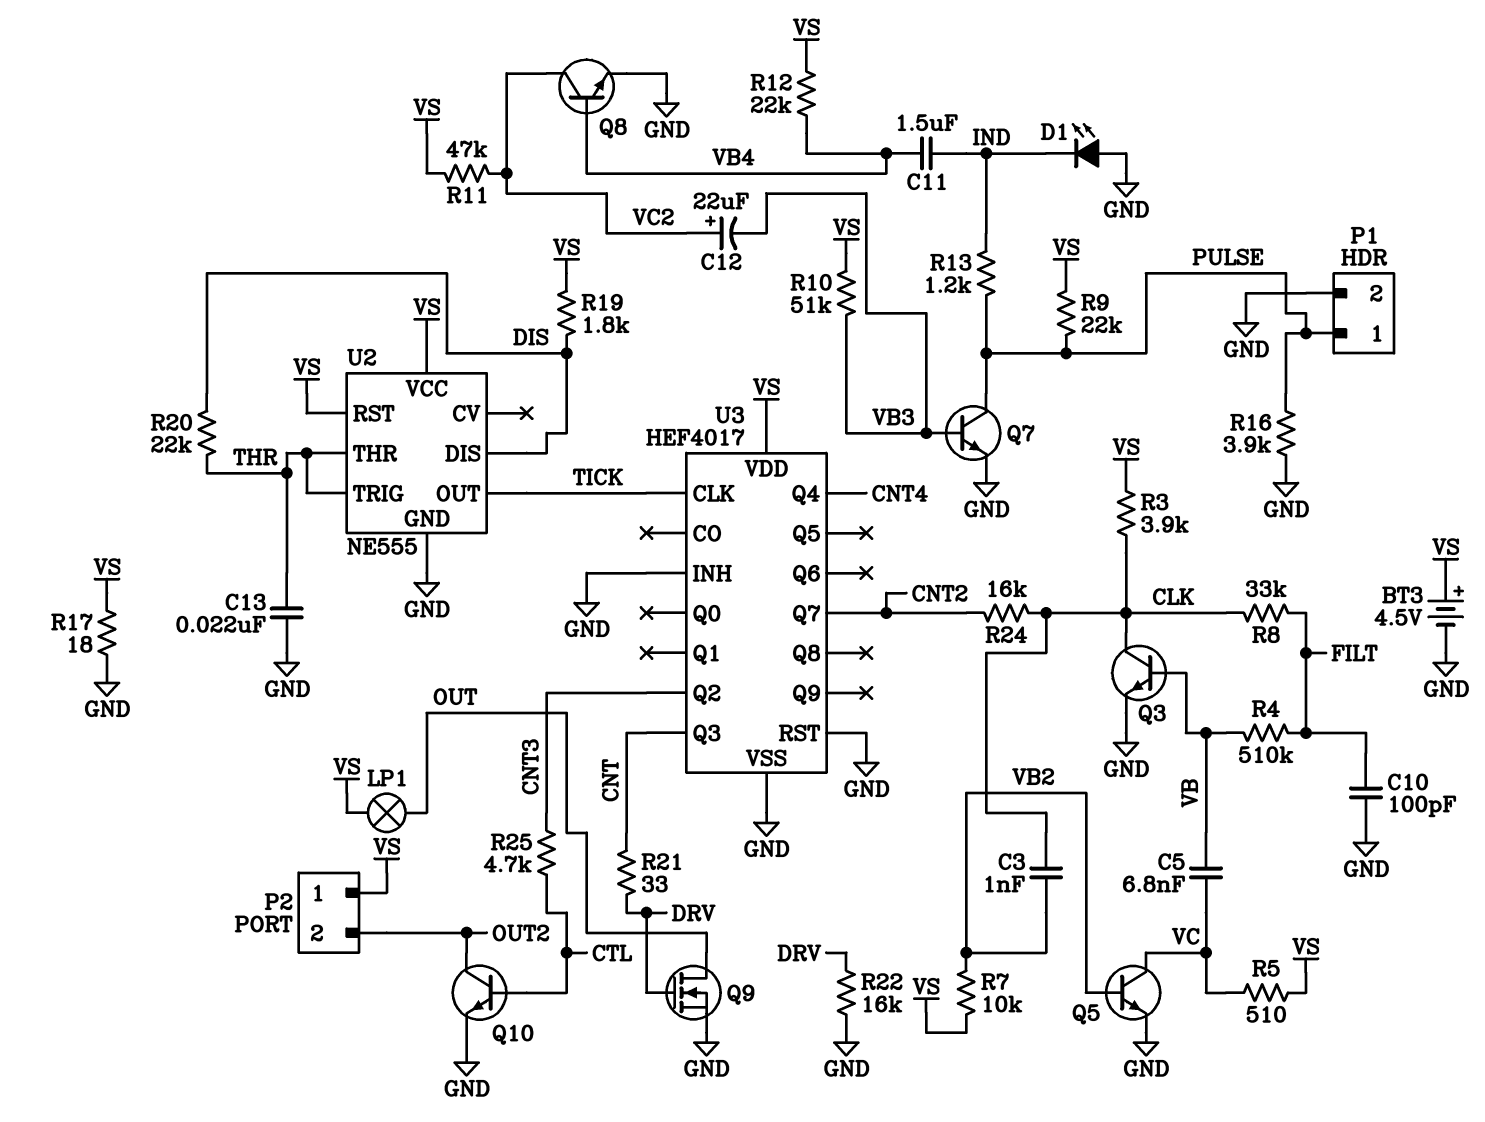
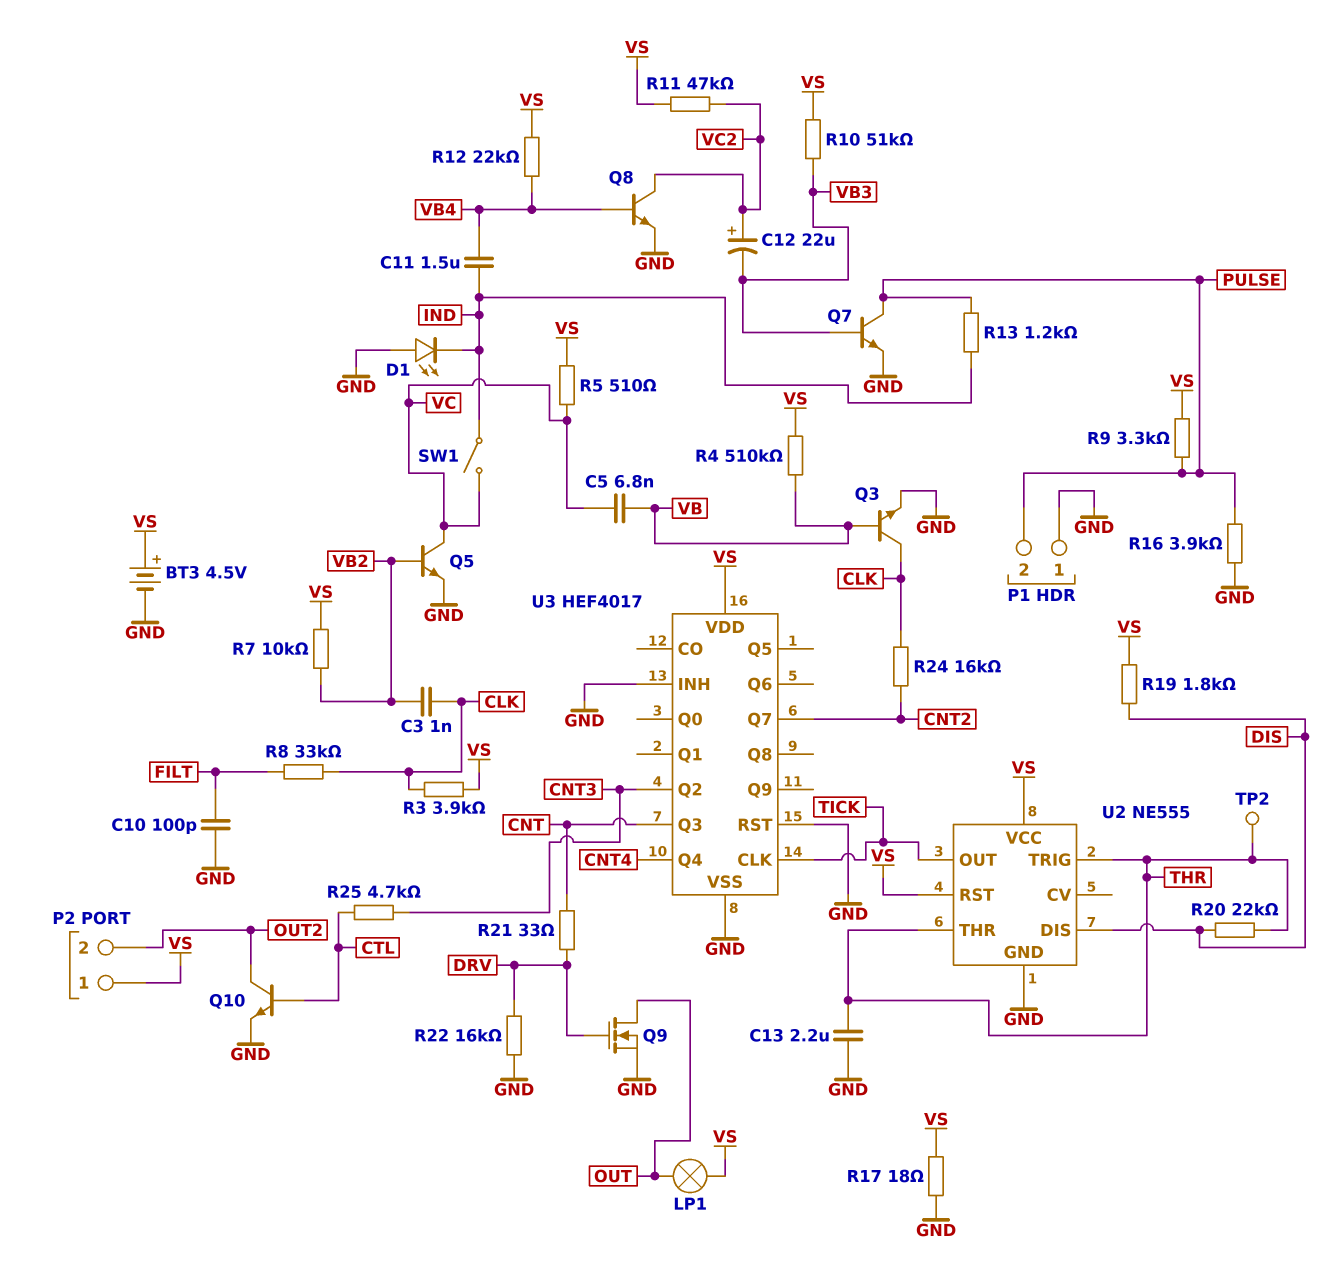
C13: 22nF (GND, THR) -> 2.2uF (GND, THR)
P1 pin 1: PULSE -> GND
P1 pin 2: GND -> PULSE
R4: 510k (FILT, VB) -> 510k (VB, VS)
R9: 22k (PULSE, VS) -> 3.3k (PULSE, VS)
SW1: none -> switch (IND, VC)
TP2: none -> test point (THR)

